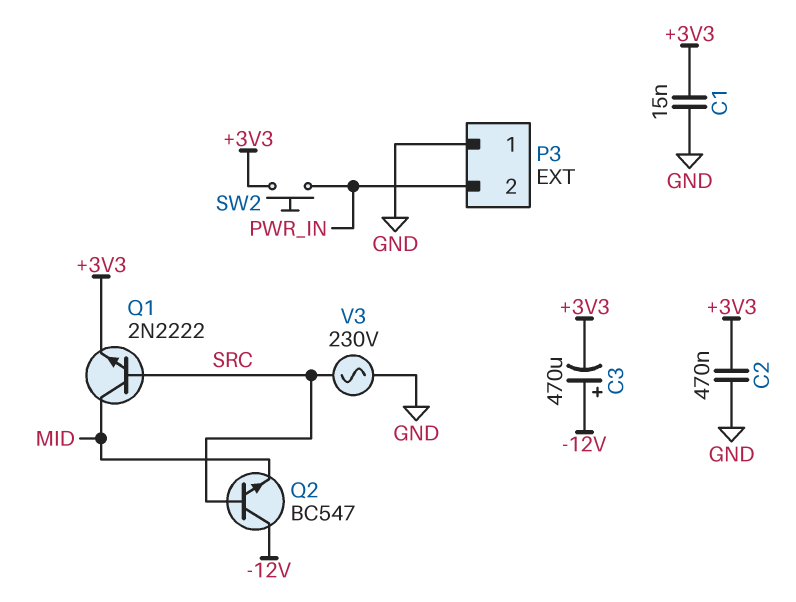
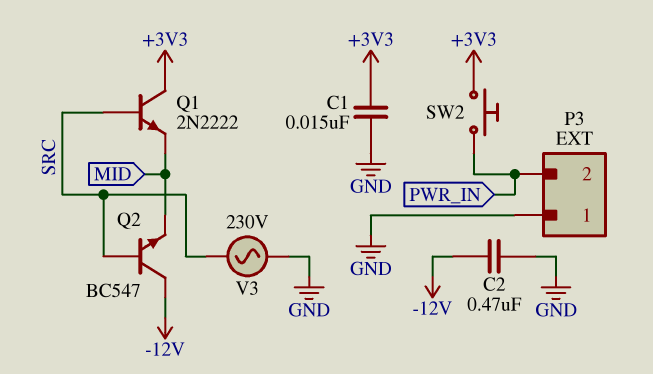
C2: 470nF (+3V3, GND) -> 470nF (-12V, GND)
C3: 470uF (plus -12V, minus +3V3) -> none
Q1: NPN 2N2222 (B SRC, C MID, E +3V3) -> NPN 2N2222 (B SRC, C +3V3, E MID)

